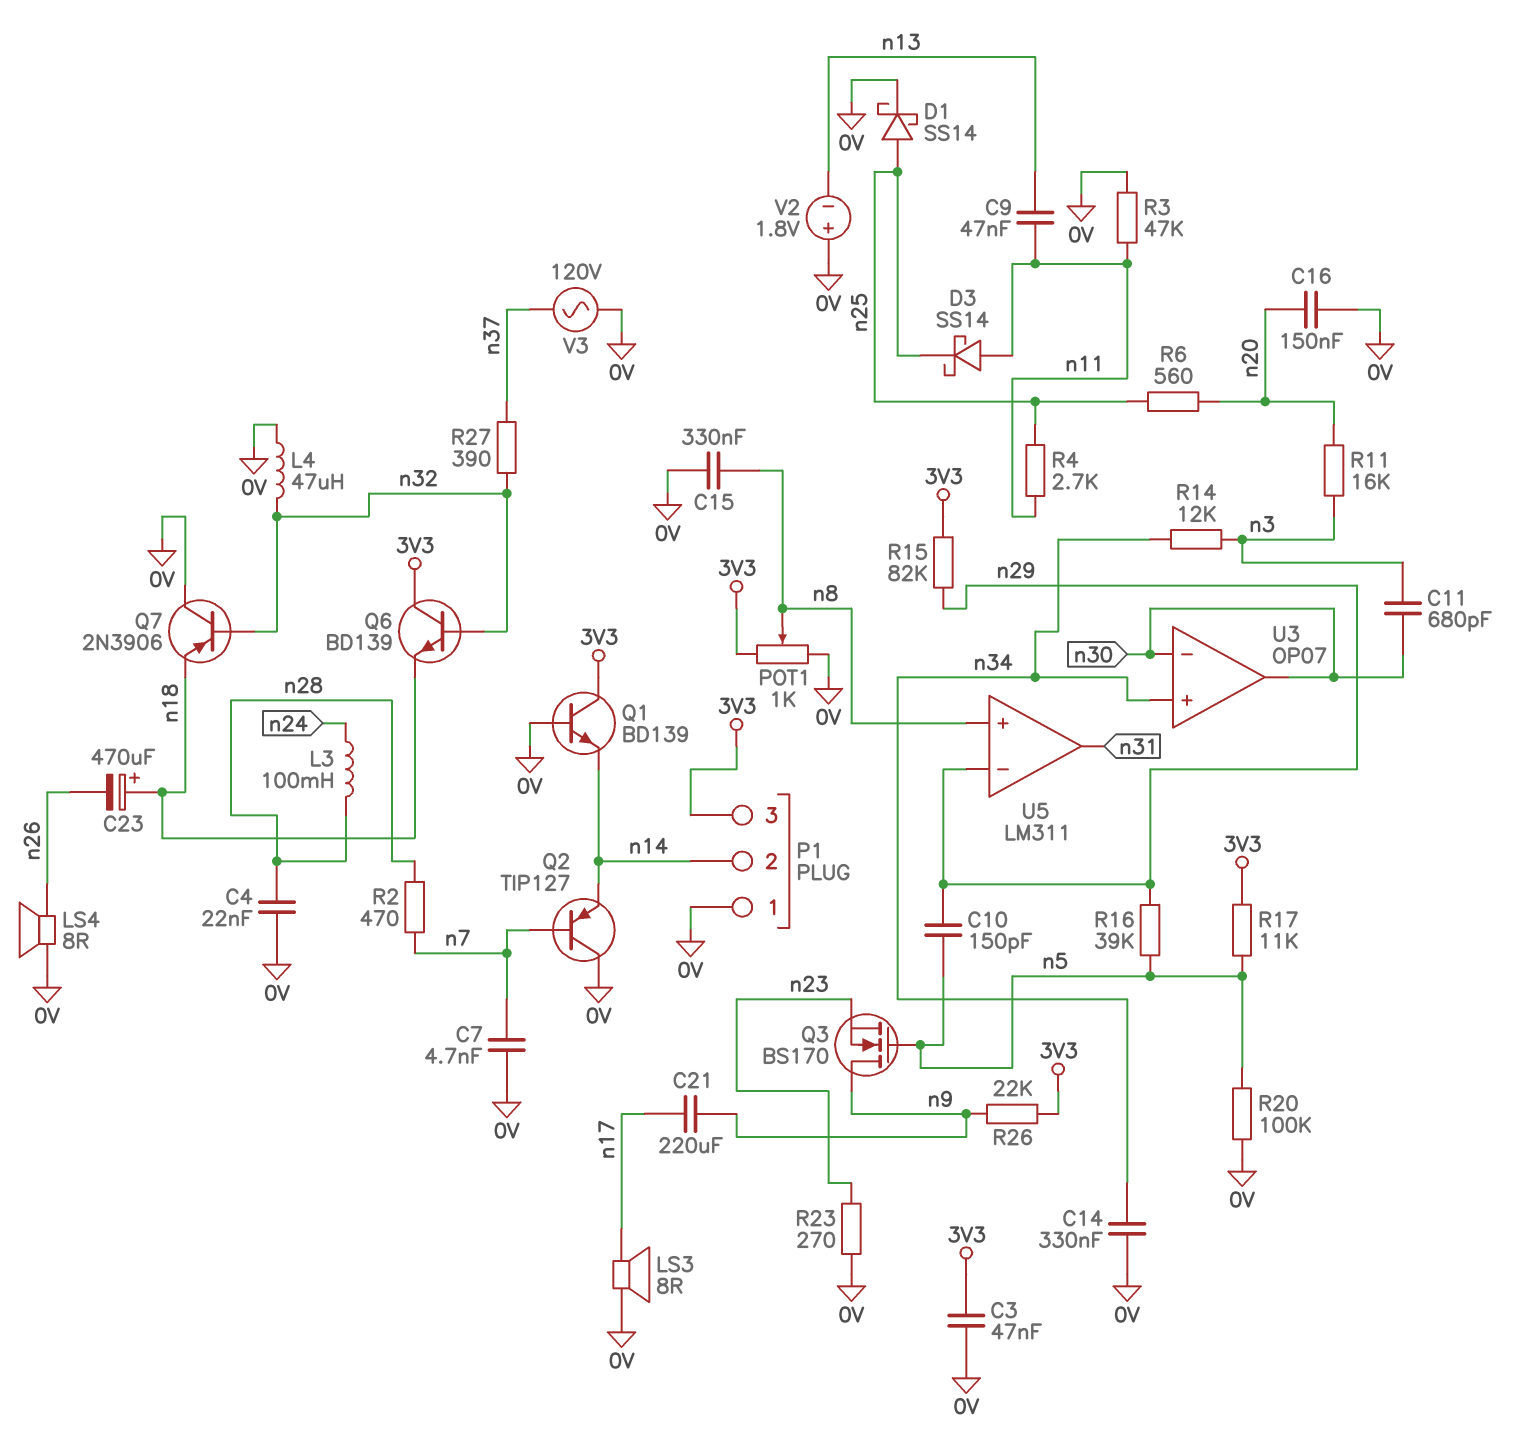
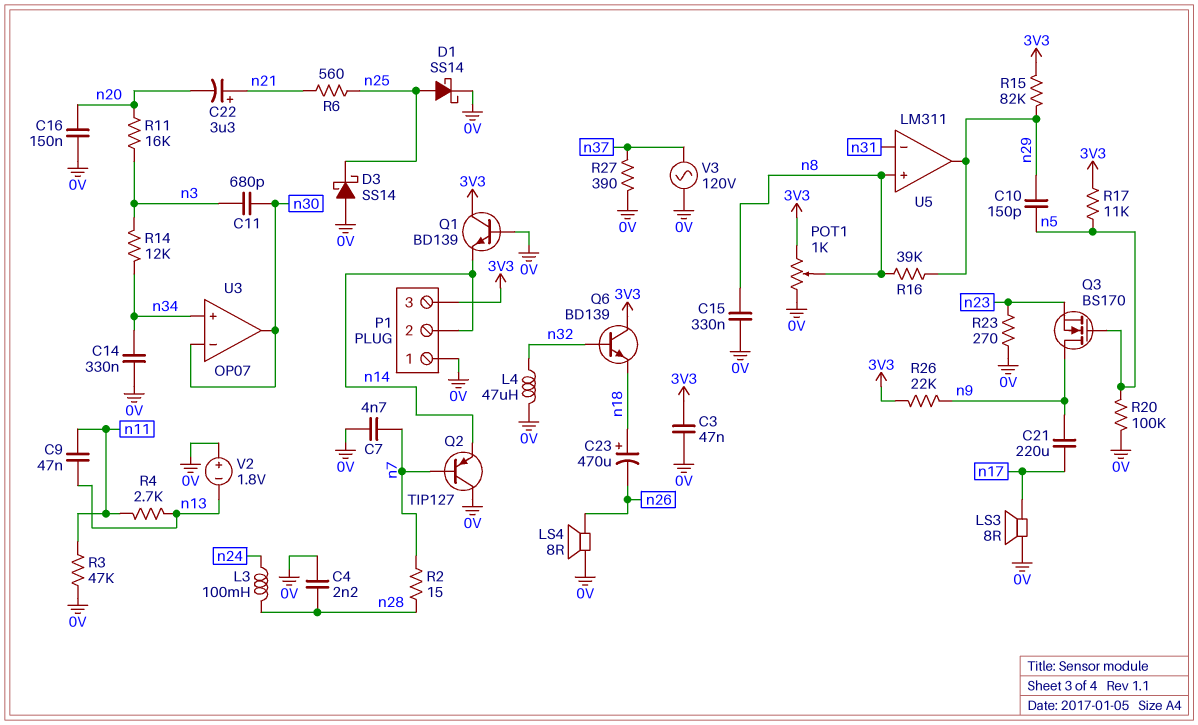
C4: 22nF (0V, n28) -> 2.2nF (0V, n28)
C22: none -> 3.3uF (plus n21, minus n20)
D3: schottky SS14 (A n11, K n25) -> schottky SS14 (A 0V, K n25)
Q7: PNP 2N3906 (B n32, C 0V, E n18) -> none
R2: 470 (n7, n28) -> 15 (n7, n28)
R4: 2.7k (n11, n25) -> 2.7k (n11, n13)
R6: 560 (n20, n25) -> 560 (n21, n25)
R16: 39k (n5, n29) -> 39k (n8, n29)
R27: 390 (n32, n37) -> 390 (0V, n37)
U5 pin in-: n29 -> n31
U5 pin out: n31 -> n29

